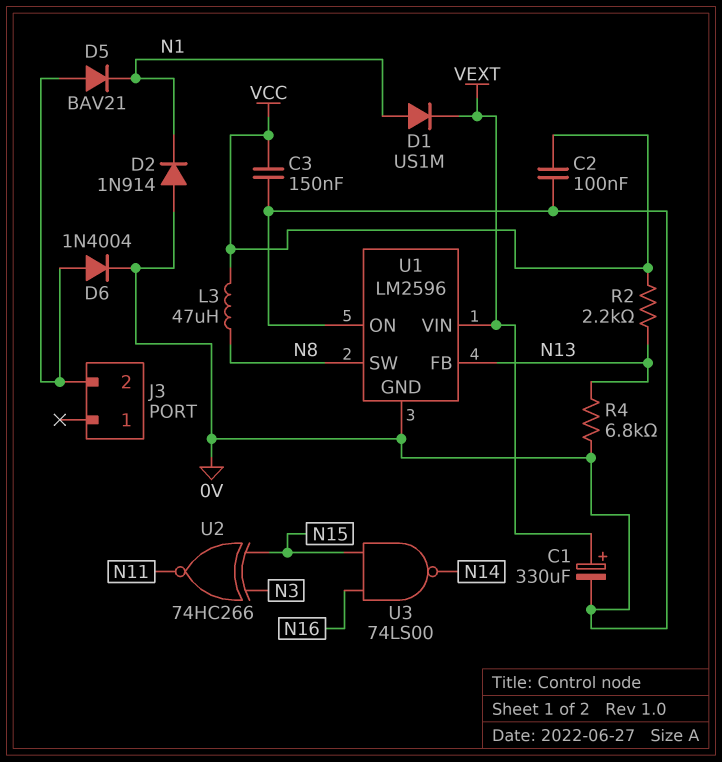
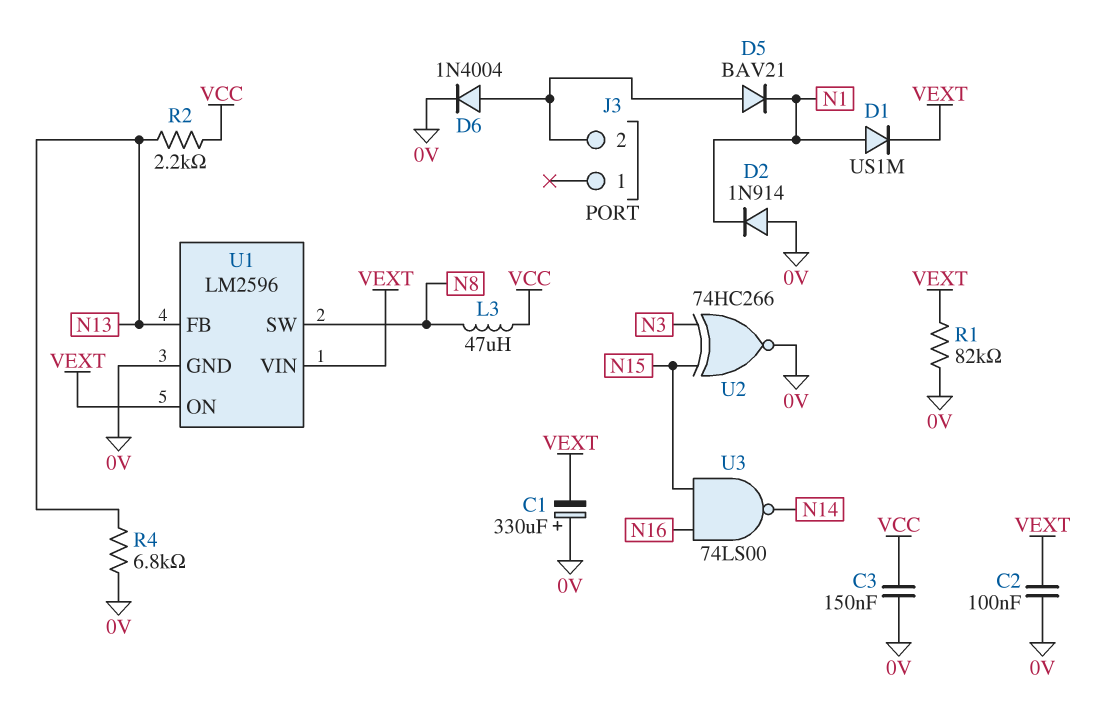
C1: 330uF (plus VEXT, minus 0V) -> 330uF (plus 0V, minus VEXT)
C2: 100nF (0V, VCC) -> 100nF (0V, VEXT)
R1: none -> 82k (0V, VEXT)
U1 pin ON: 0V -> VEXT
U2: XNOR 74HC266 (in N3, in N15, out N11) -> XNOR 74HC266 (in N3, in N15, out 0V)

